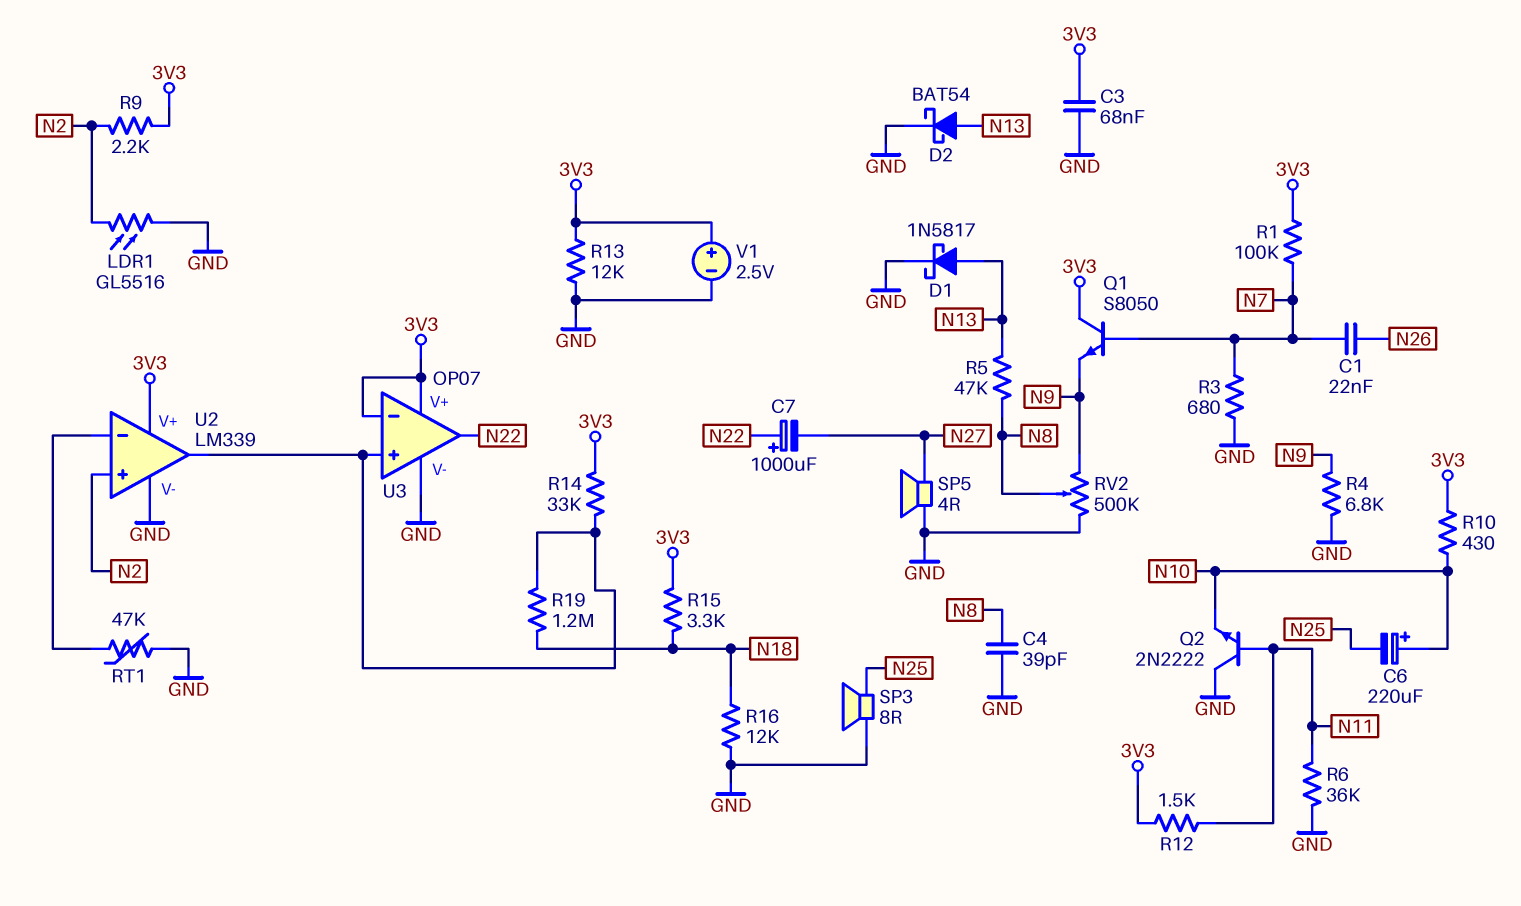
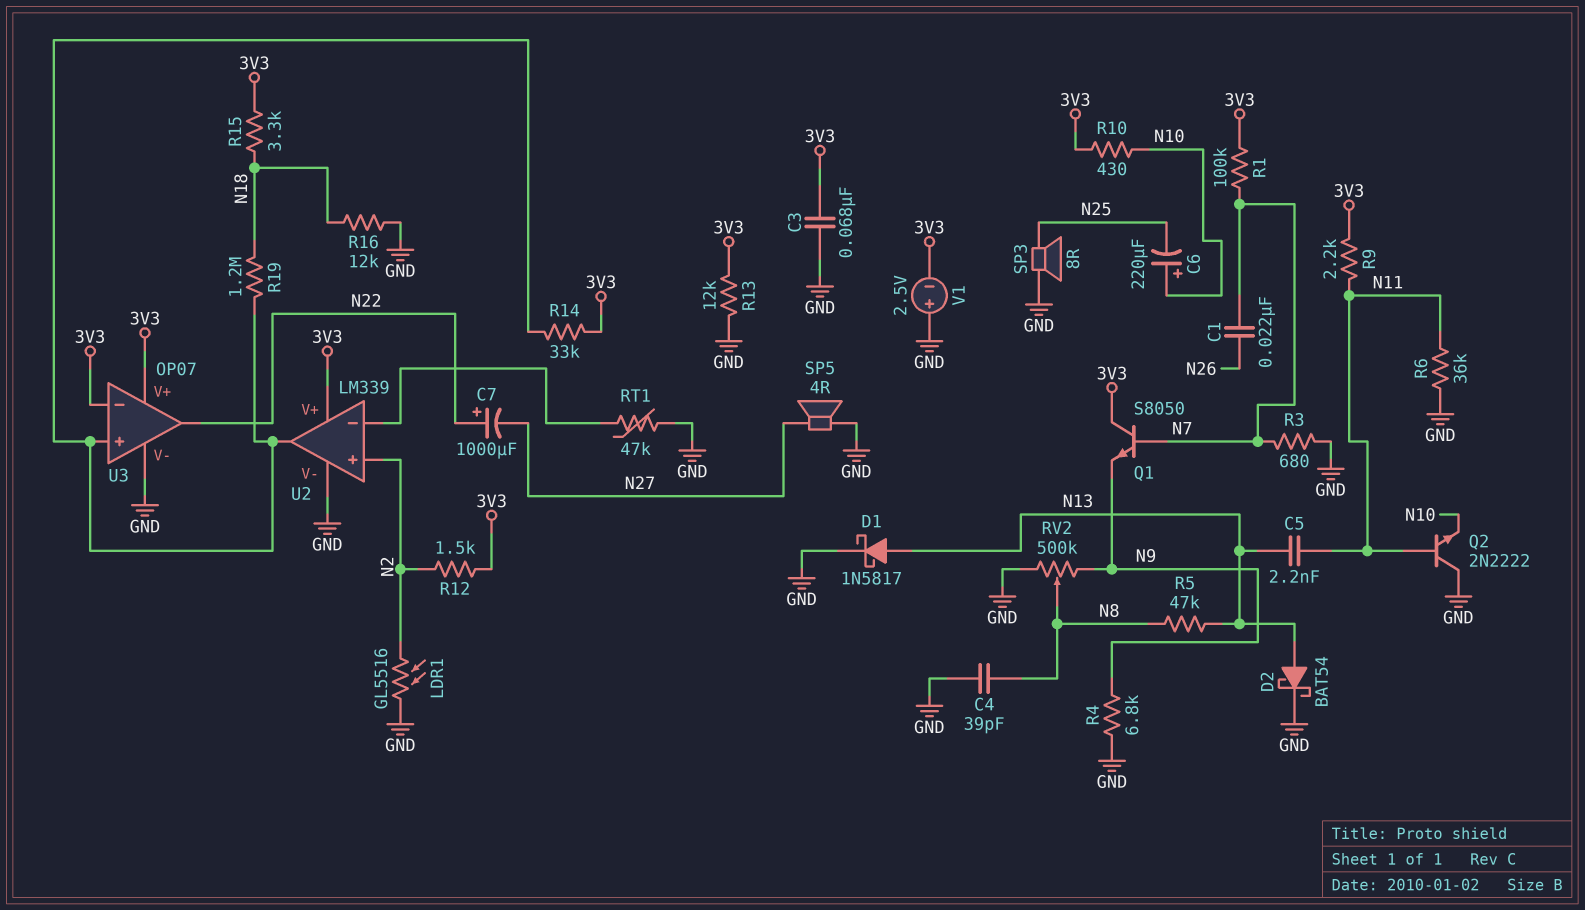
C5: none -> 2.2nF (N11, N13)
R9: 2.2k (3V3, N2) -> 2.2k (3V3, N11)
R12: 1.5k (3V3, N11) -> 1.5k (3V3, N2)
V1: 2.5V (plus 3V3, minus GND) -> 2.5V (plus GND, minus 3V3)

